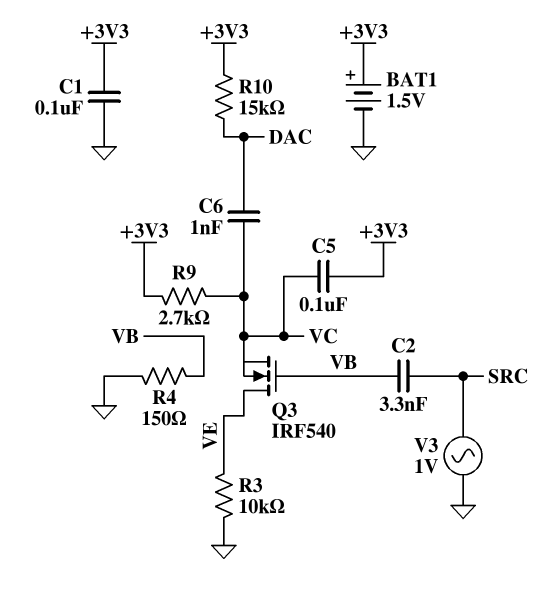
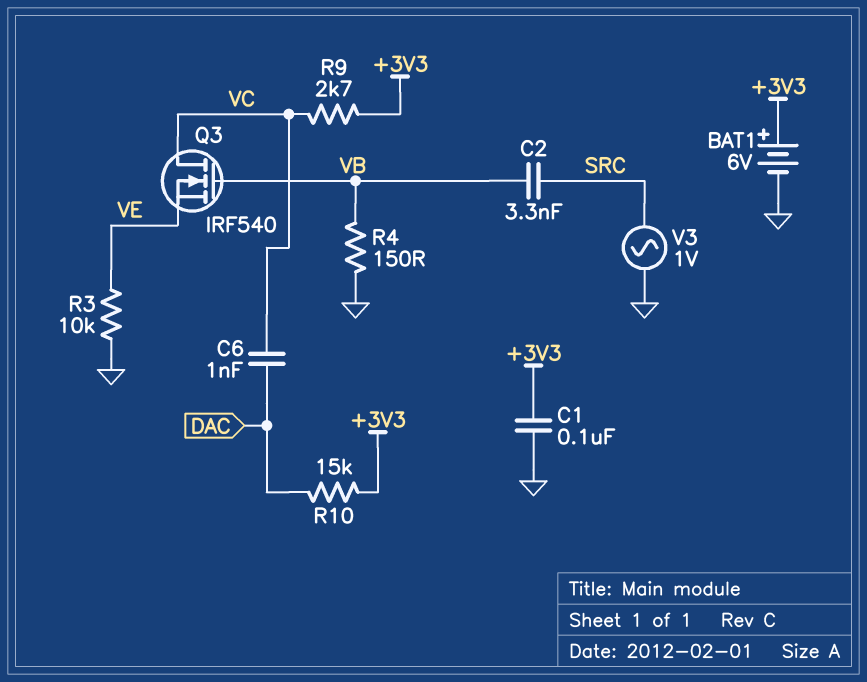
BAT1: 1.5V (plus +3V3, minus GND) -> 6V (plus +3V3, minus GND)
C5: 100nF (+3V3, VC) -> none
Q3: NMOS IRF540 (G VB, D VE, S VC) -> NMOS IRF540 (G VB, D VC, S VE)

